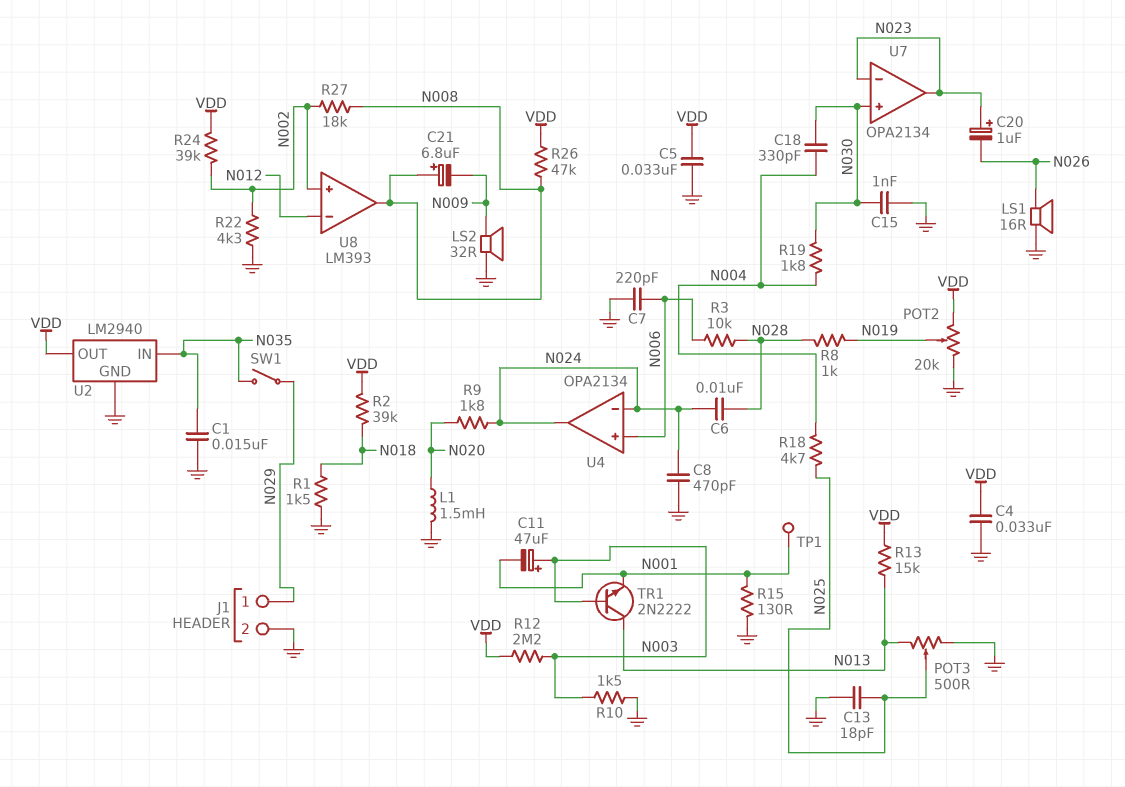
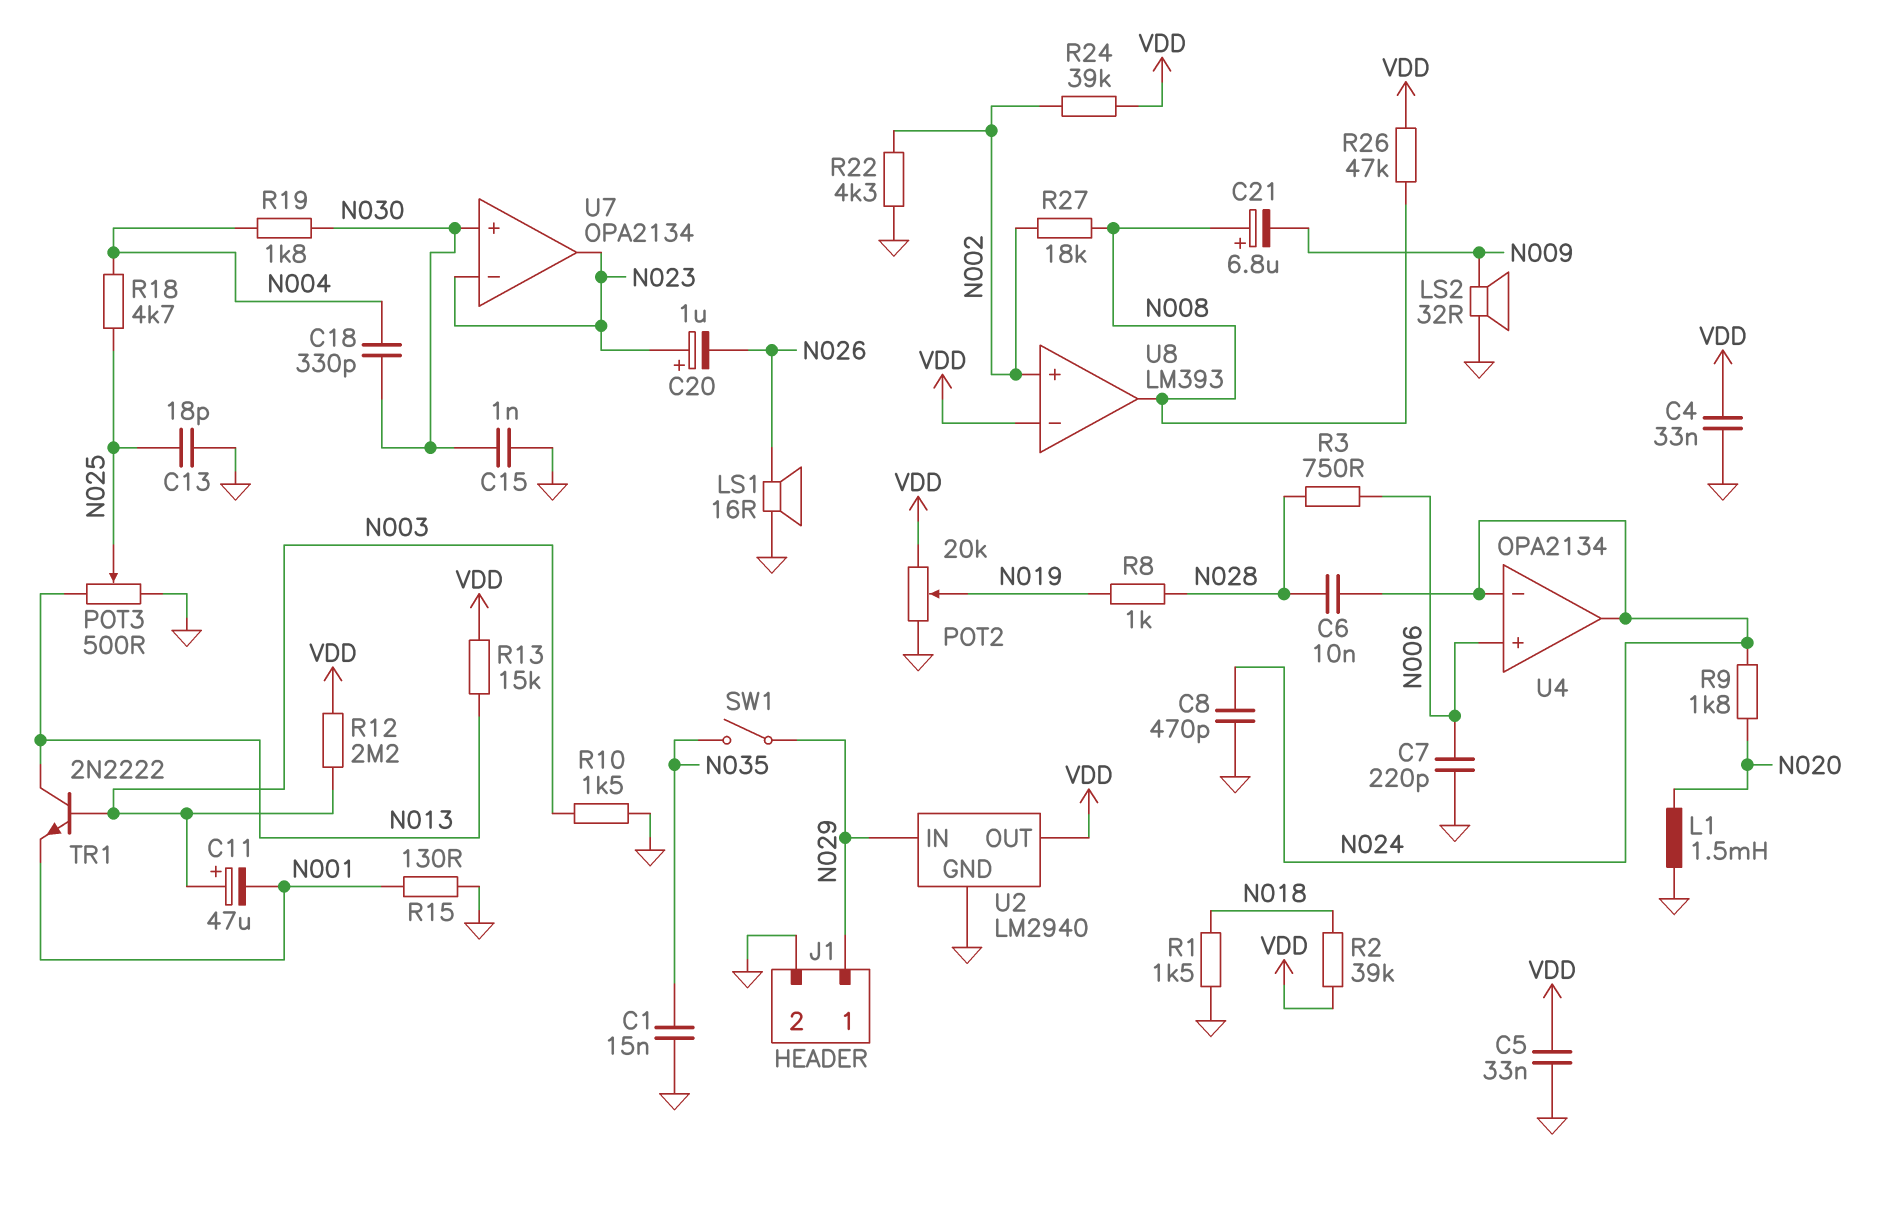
R3: 10k (N006, N028) -> 750 (N006, N028)
TP1: test point (N001) -> none
U2 pin IN: N035 -> N029
U8 pin in-: N012 -> VDD

